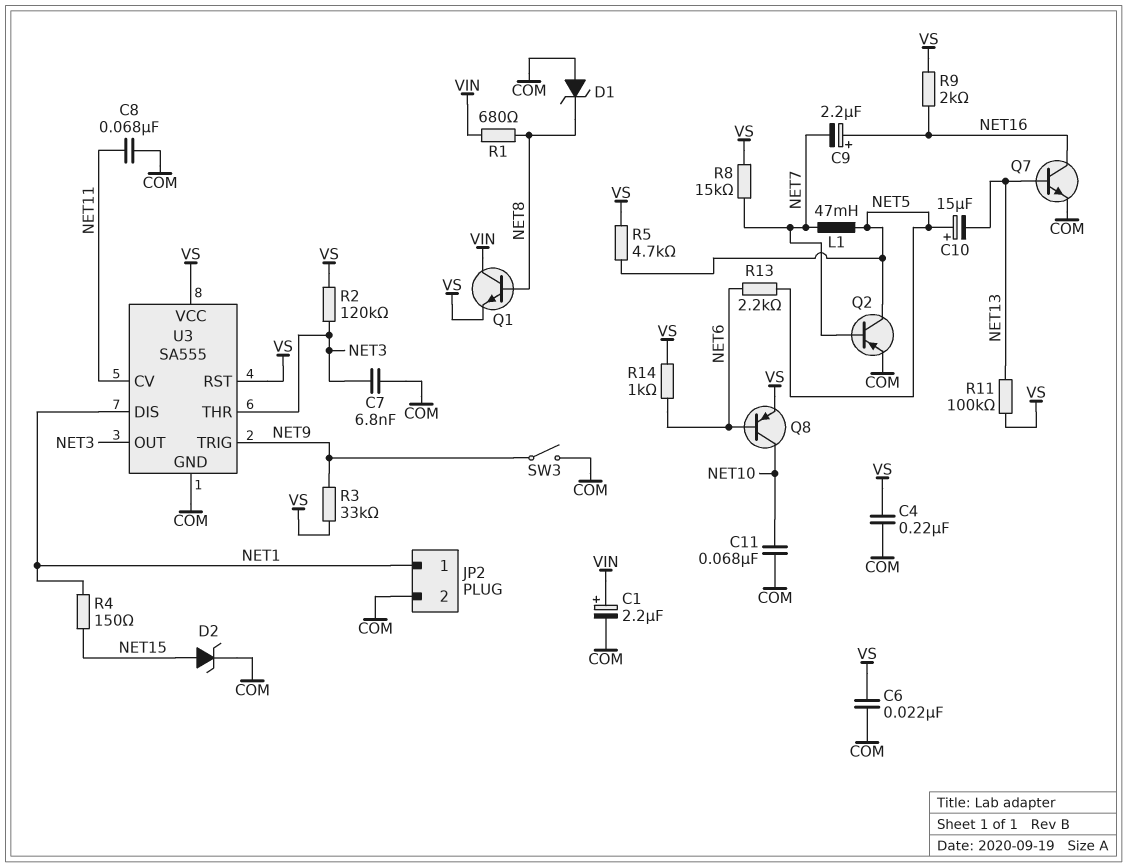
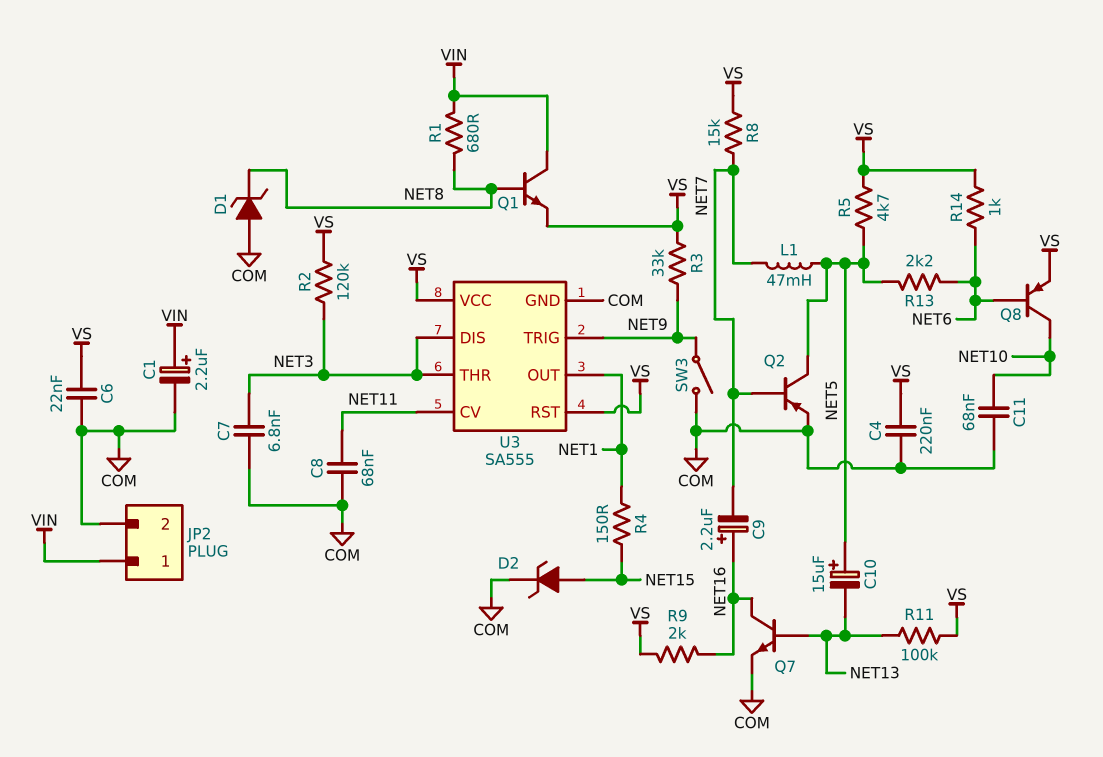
JP2 pin 1: NET1 -> VIN
U3 pin DIS: NET1 -> NET3
U3 pin OUT: NET3 -> NET1

